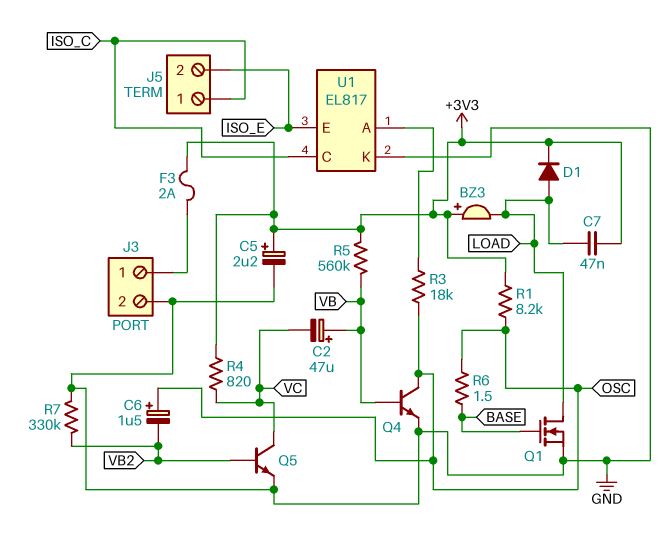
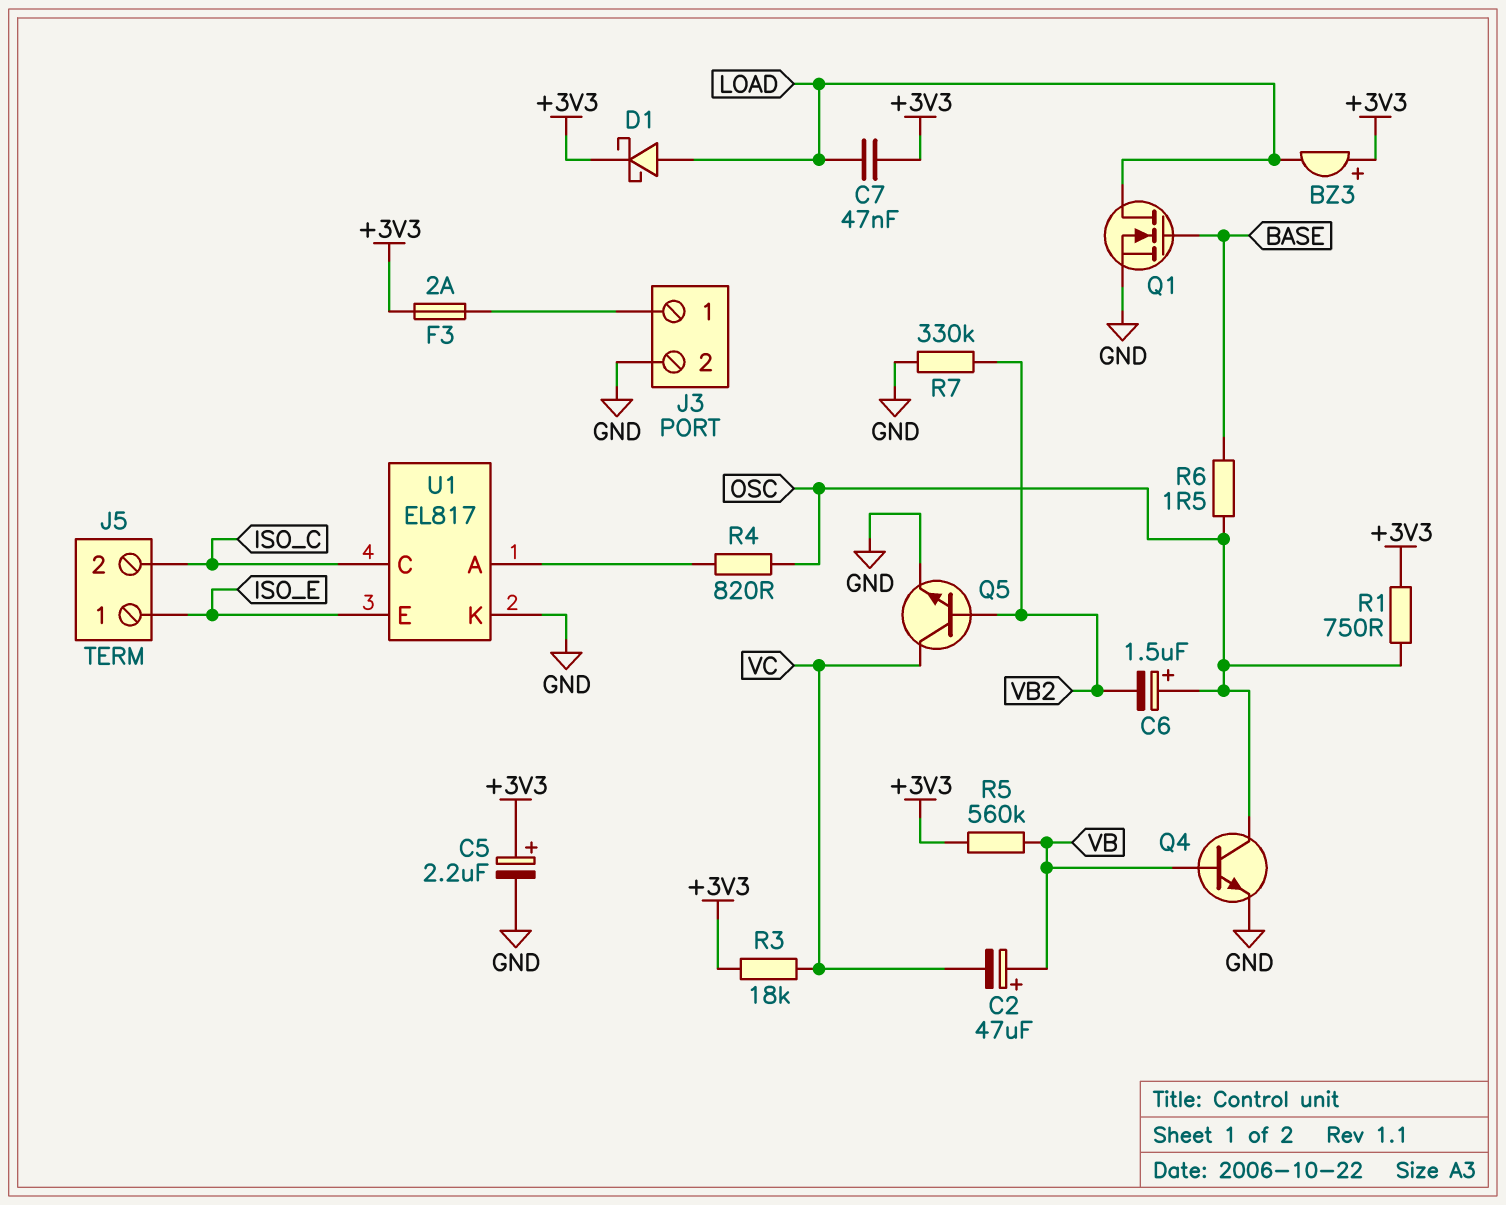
D1: diode (A LOAD, K +3V3) -> schottky (A LOAD, K +3V3)
J5 pin 1: ISO_C -> ISO_E
J5 pin 2: ISO_E -> ISO_C
R1: 8.2k (+3V3, OSC) -> 750 (+3V3, OSC)
R3: 18k (OSC, U1/A) -> 18k (+3V3, VC)
R4: 820 (+3V3, VC) -> 820 (OSC, U1/A)

